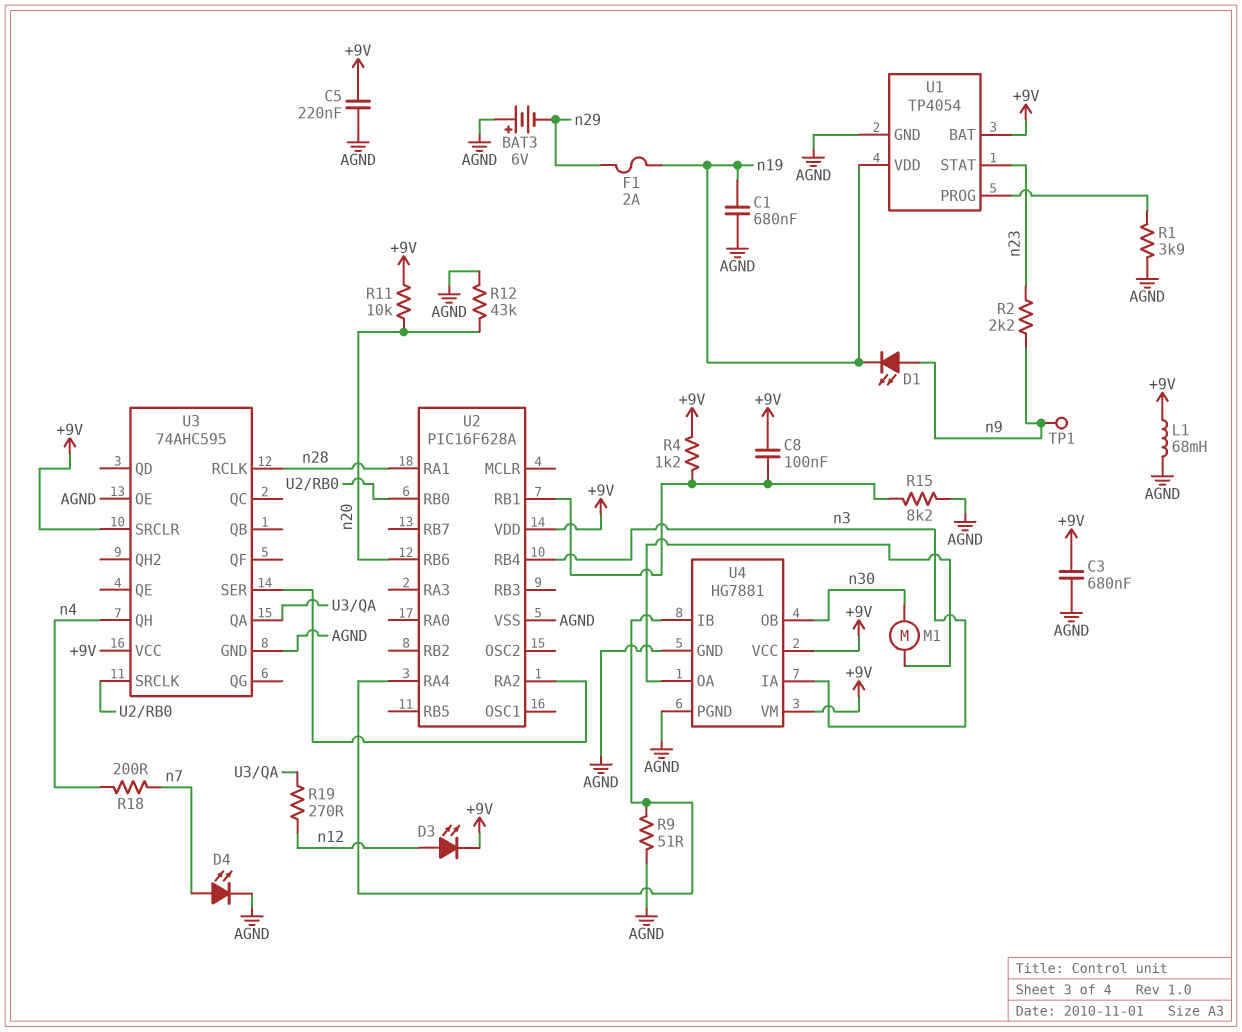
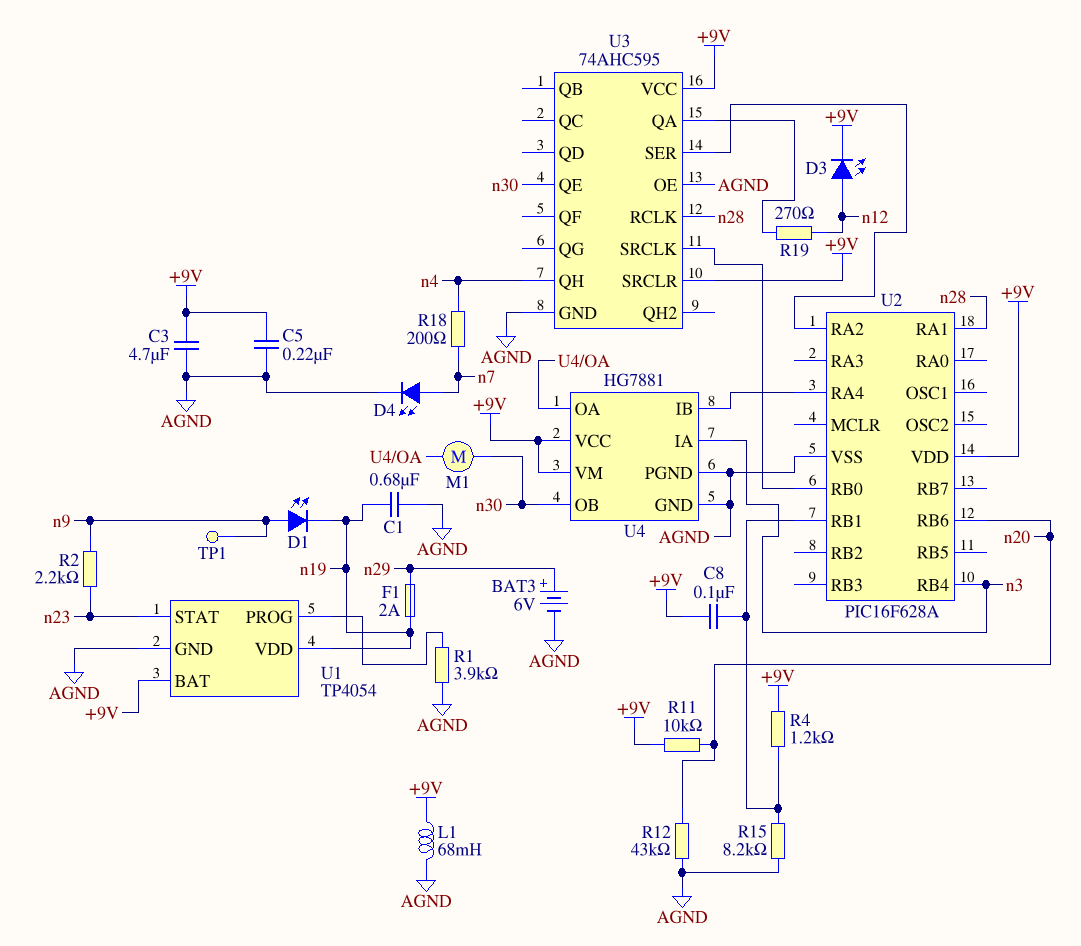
BAT3: 6V (plus AGND, minus n29) -> 6V (plus n29, minus AGND)
C3: 680nF (+9V, AGND) -> 4.7uF (+9V, AGND)
R9: 51 (AGND, U2/RA4) -> none
U3 pin QE: none -> n30

